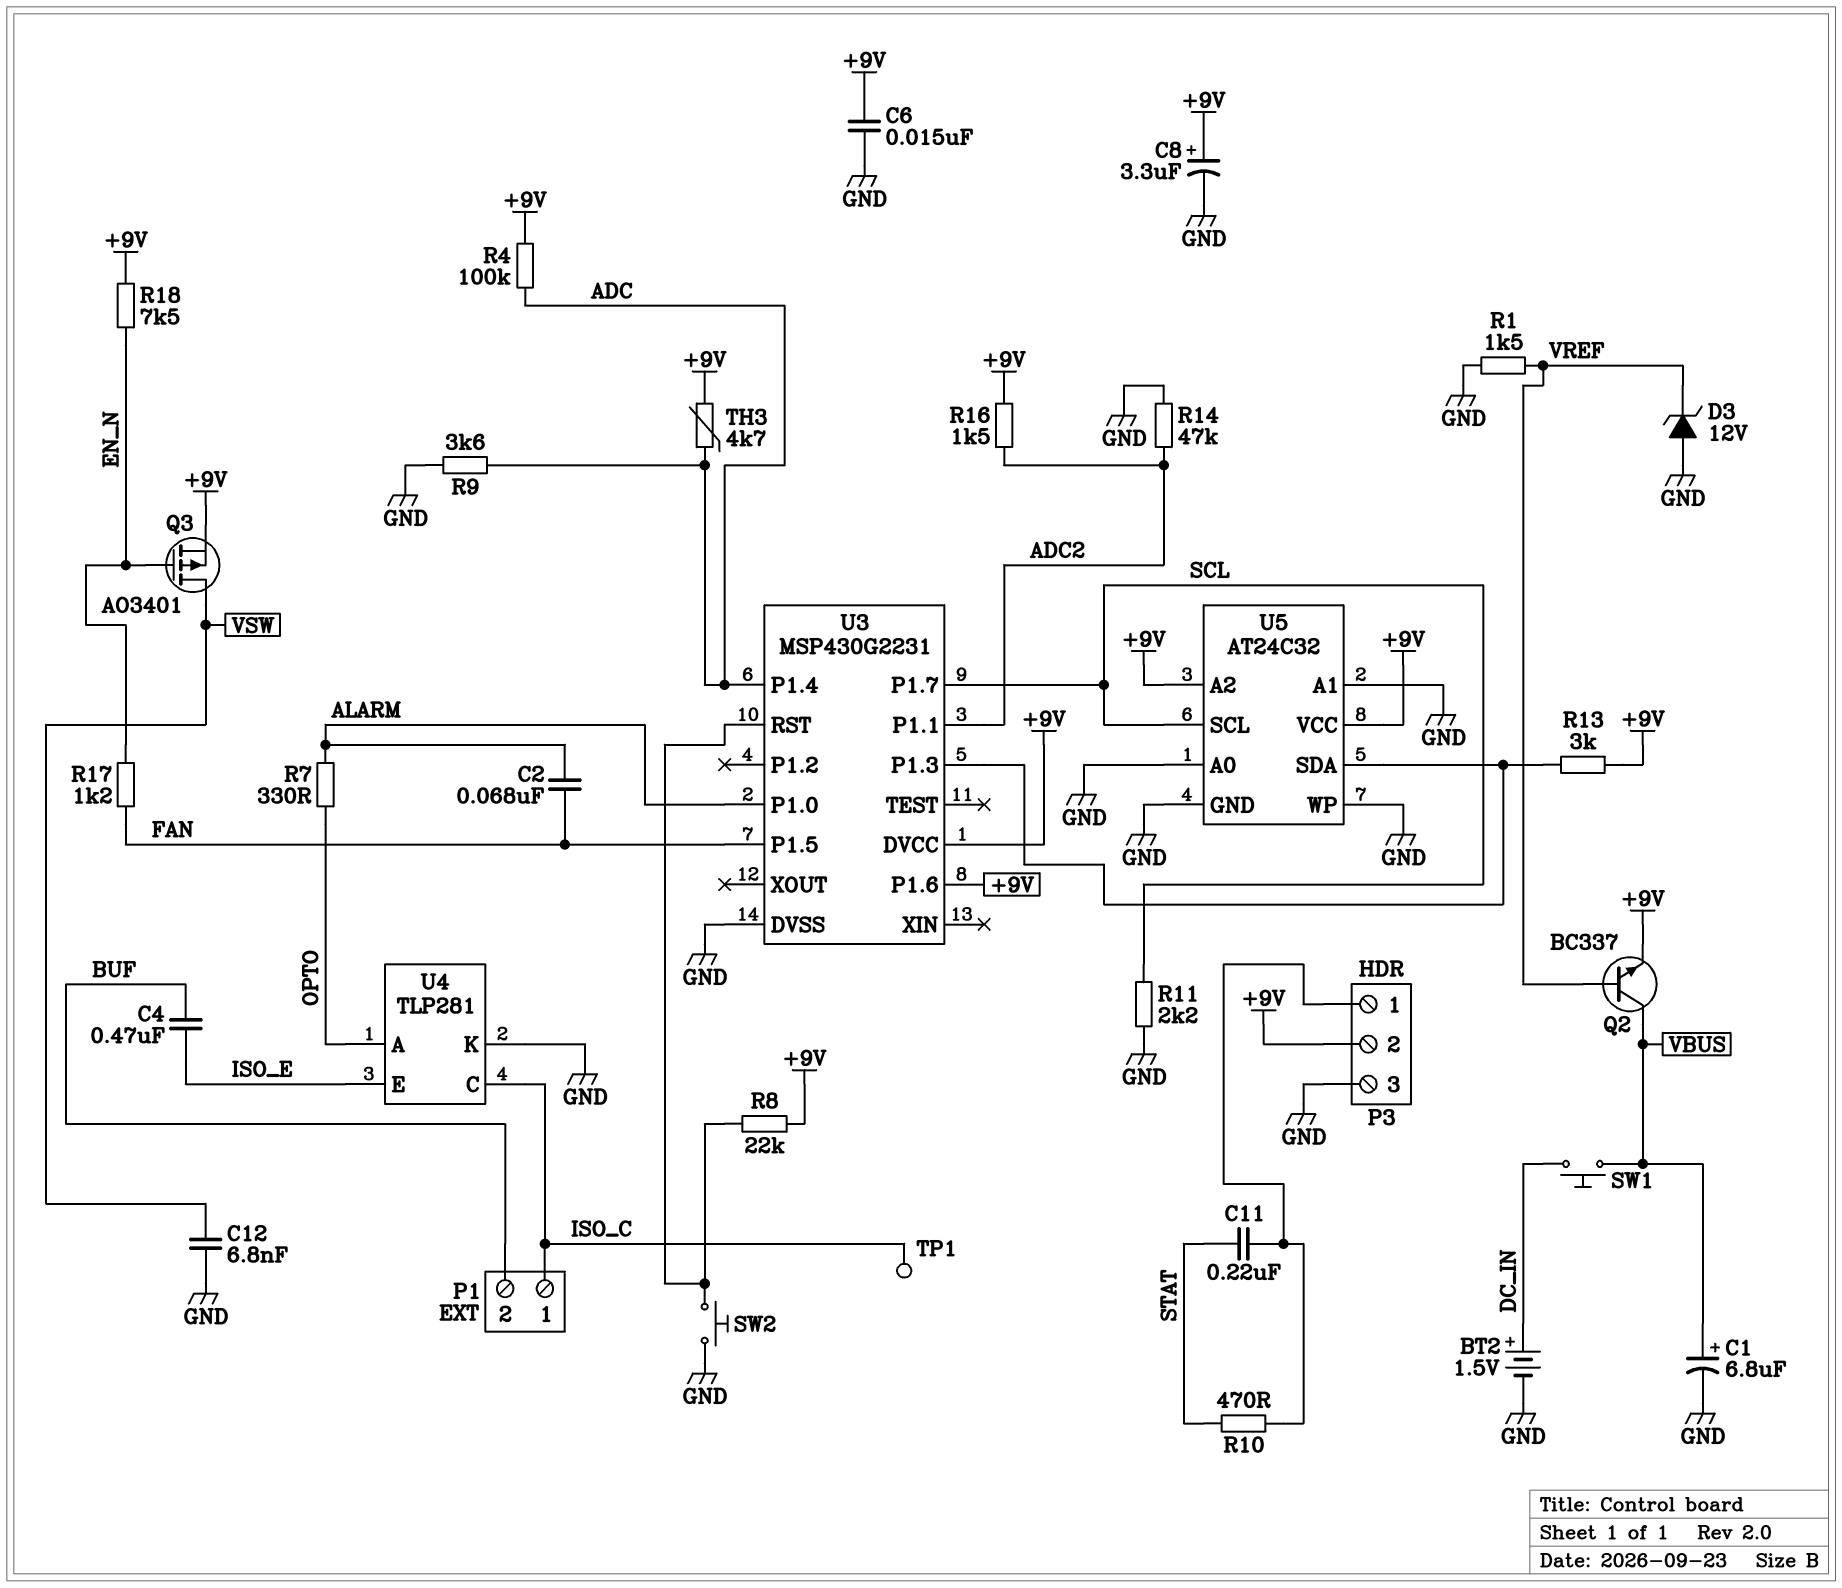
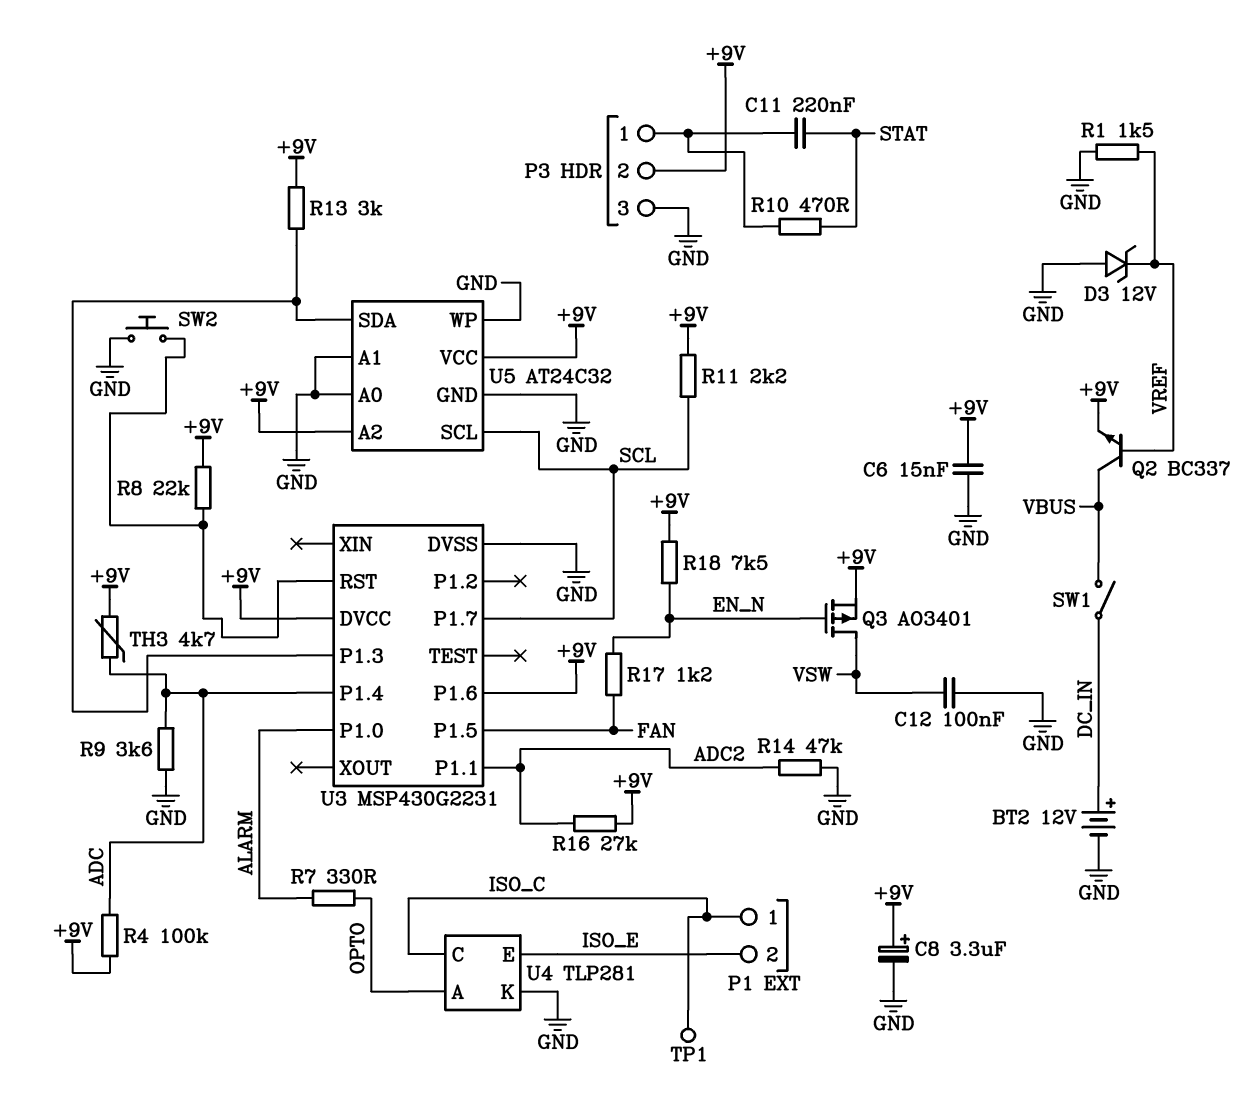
BT2: 1.5V (plus DC_IN, minus GND) -> 12V (plus DC_IN, minus GND)
C1: 6.8uF (plus VBUS, minus GND) -> none
C2: 68nF (ALARM, FAN) -> none
C4: 470nF (BUF, ISO_E) -> none
C12: 6.8nF (GND, VSW) -> 100nF (GND, VSW)
P1 pin 2: BUF -> ISO_E
R11: 2.2k (GND, SCL) -> 2.2k (+9V, SCL)
R16: 1.5k (+9V, ADC2) -> 27k (+9V, ADC2)
SW1: button (DC_IN, VBUS) -> switch (DC_IN, VBUS)

